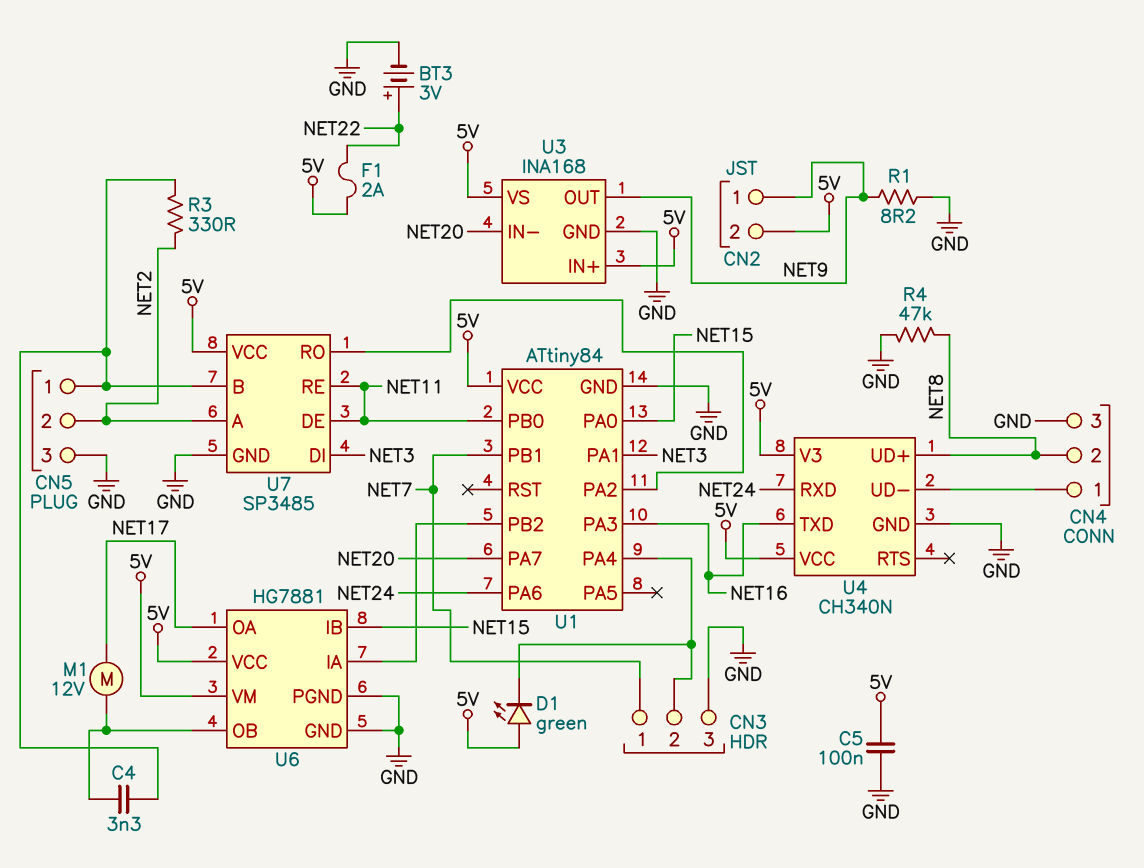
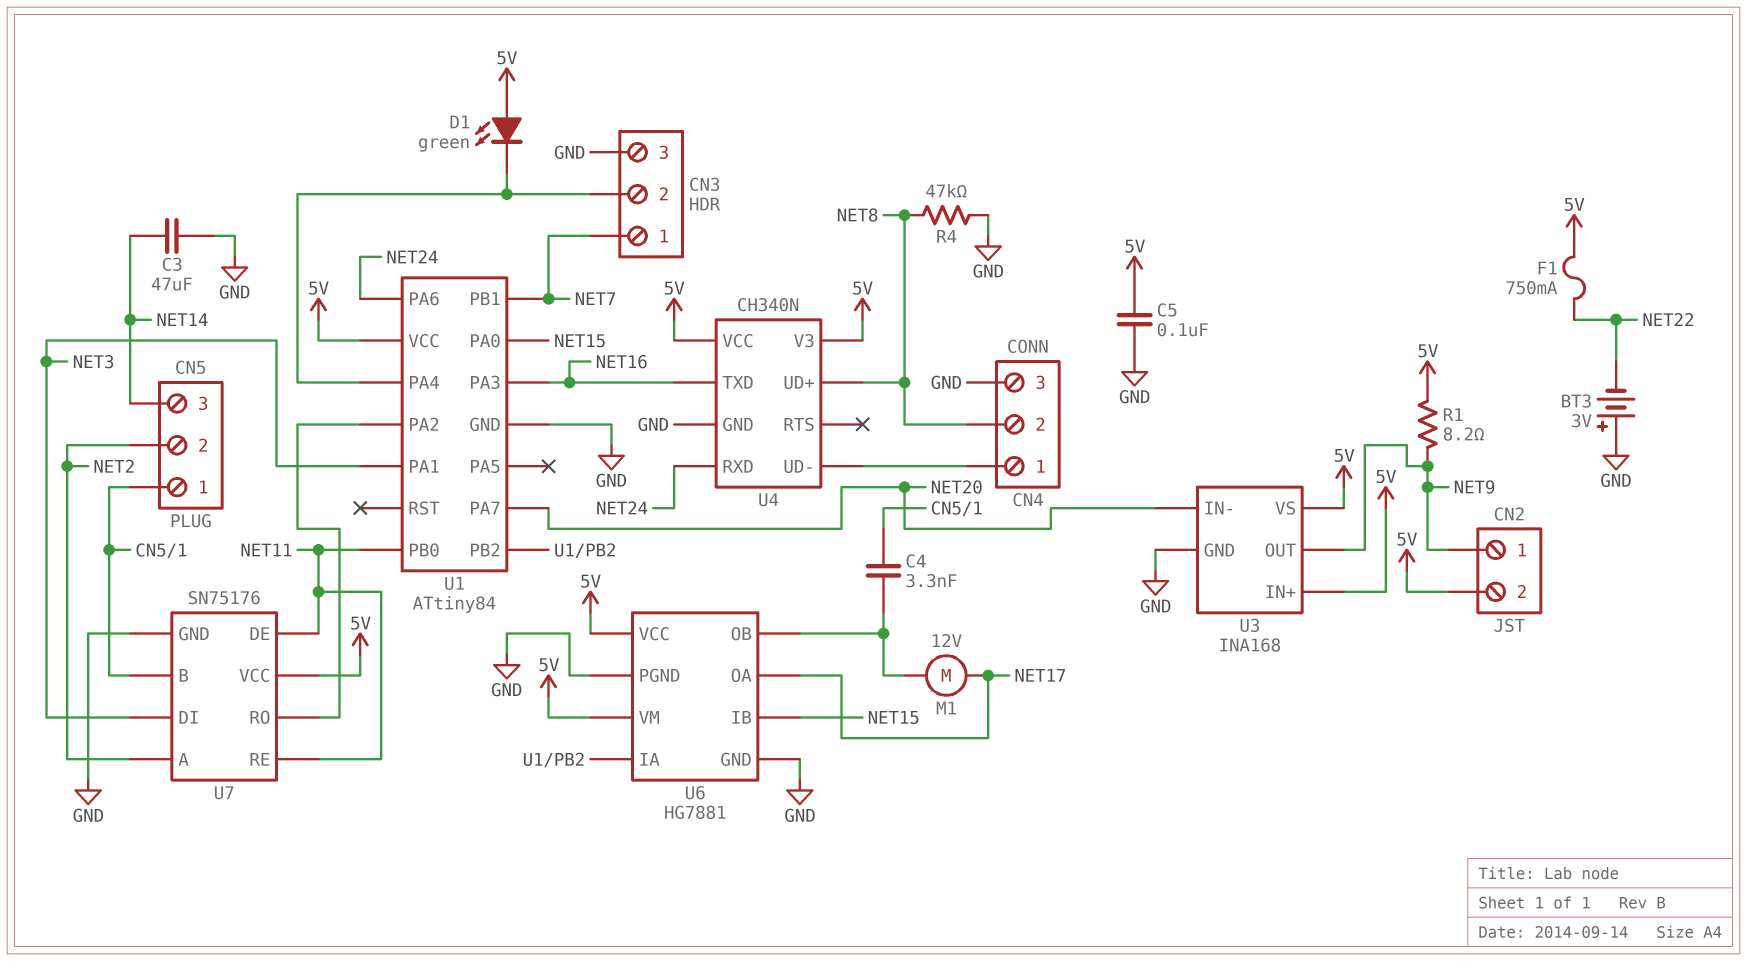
BT3: 3V (plus NET22, minus GND) -> 3V (plus GND, minus NET22)
C3: none -> 47uF (GND, NET14)
CN5 pin 3: GND -> NET14
F1: 2A (5V, NET22) -> 750mA (5V, NET22)
R1: 8.2 (GND, NET9) -> 8.2 (5V, NET9)
R3: 330 (CN5/1, NET2) -> none
U7: SP3485 -> SN75176

